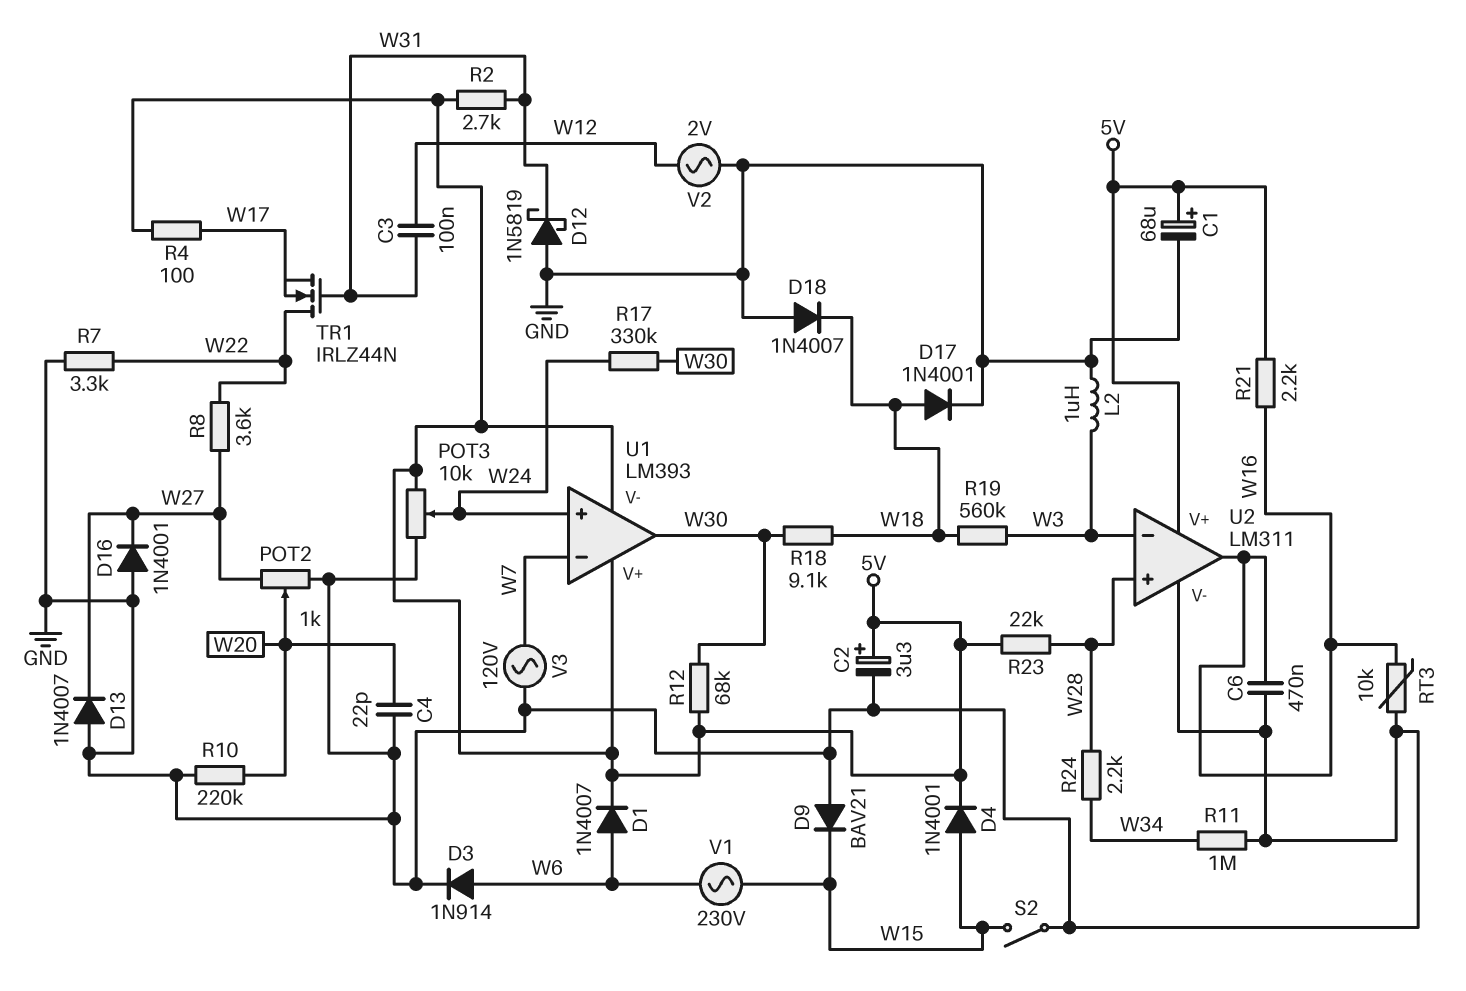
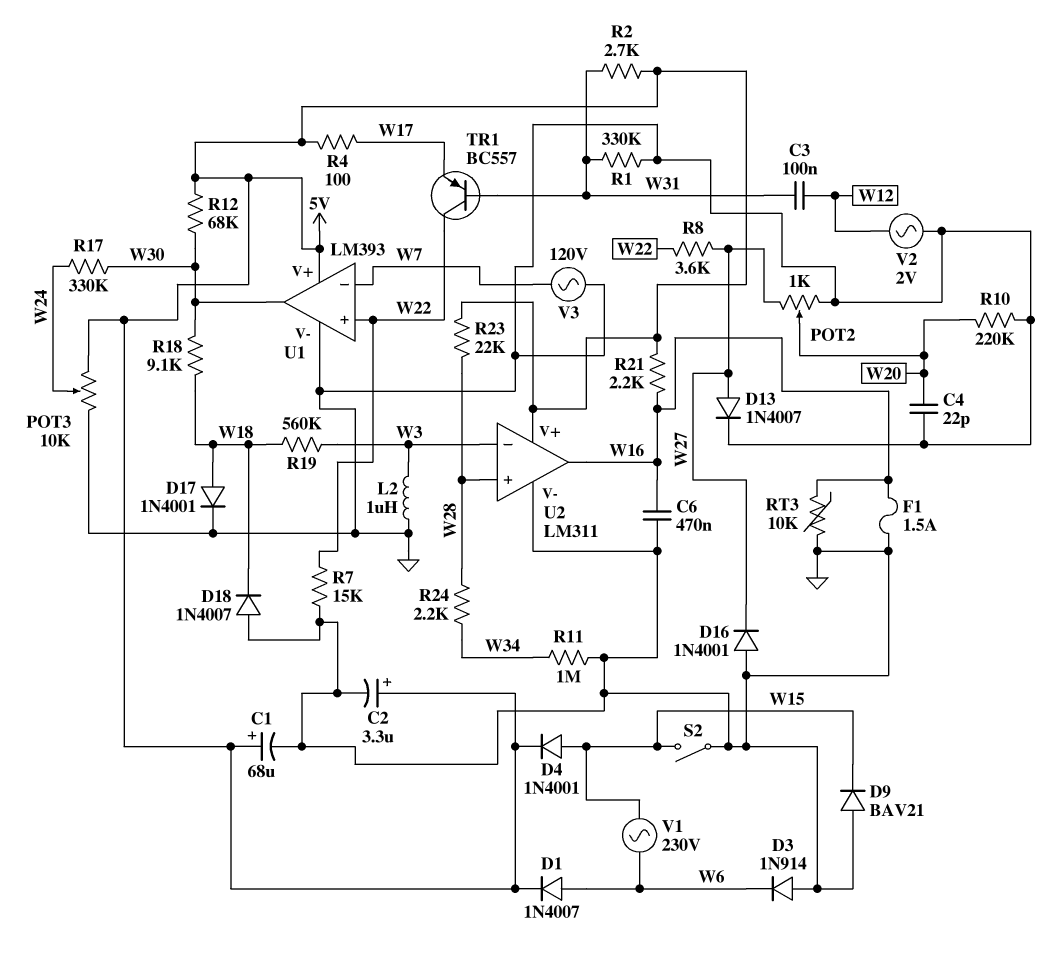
D3: diode 1N914 (A W6, K GND) -> diode 1N914 (A GND, K W6)
D12: schottky 1N5819 (A GND, K W31) -> none
D13: diode 1N4007 (A GND, K W27) -> diode 1N4007 (A W27, K GND)
F1: none -> 1.5A (GND, W16)
R1: none -> 330k (GND, W31)
R7: 3.3k (GND, W22) -> 15k (GND, W22)
TR1: NMOS IRLZ44N (G W31, D W22, S W17) -> PNP BC557 (B W31, C W22, E W17)
U1 pin V-: 5V -> GND
U1 pin in+: W24 -> W22

